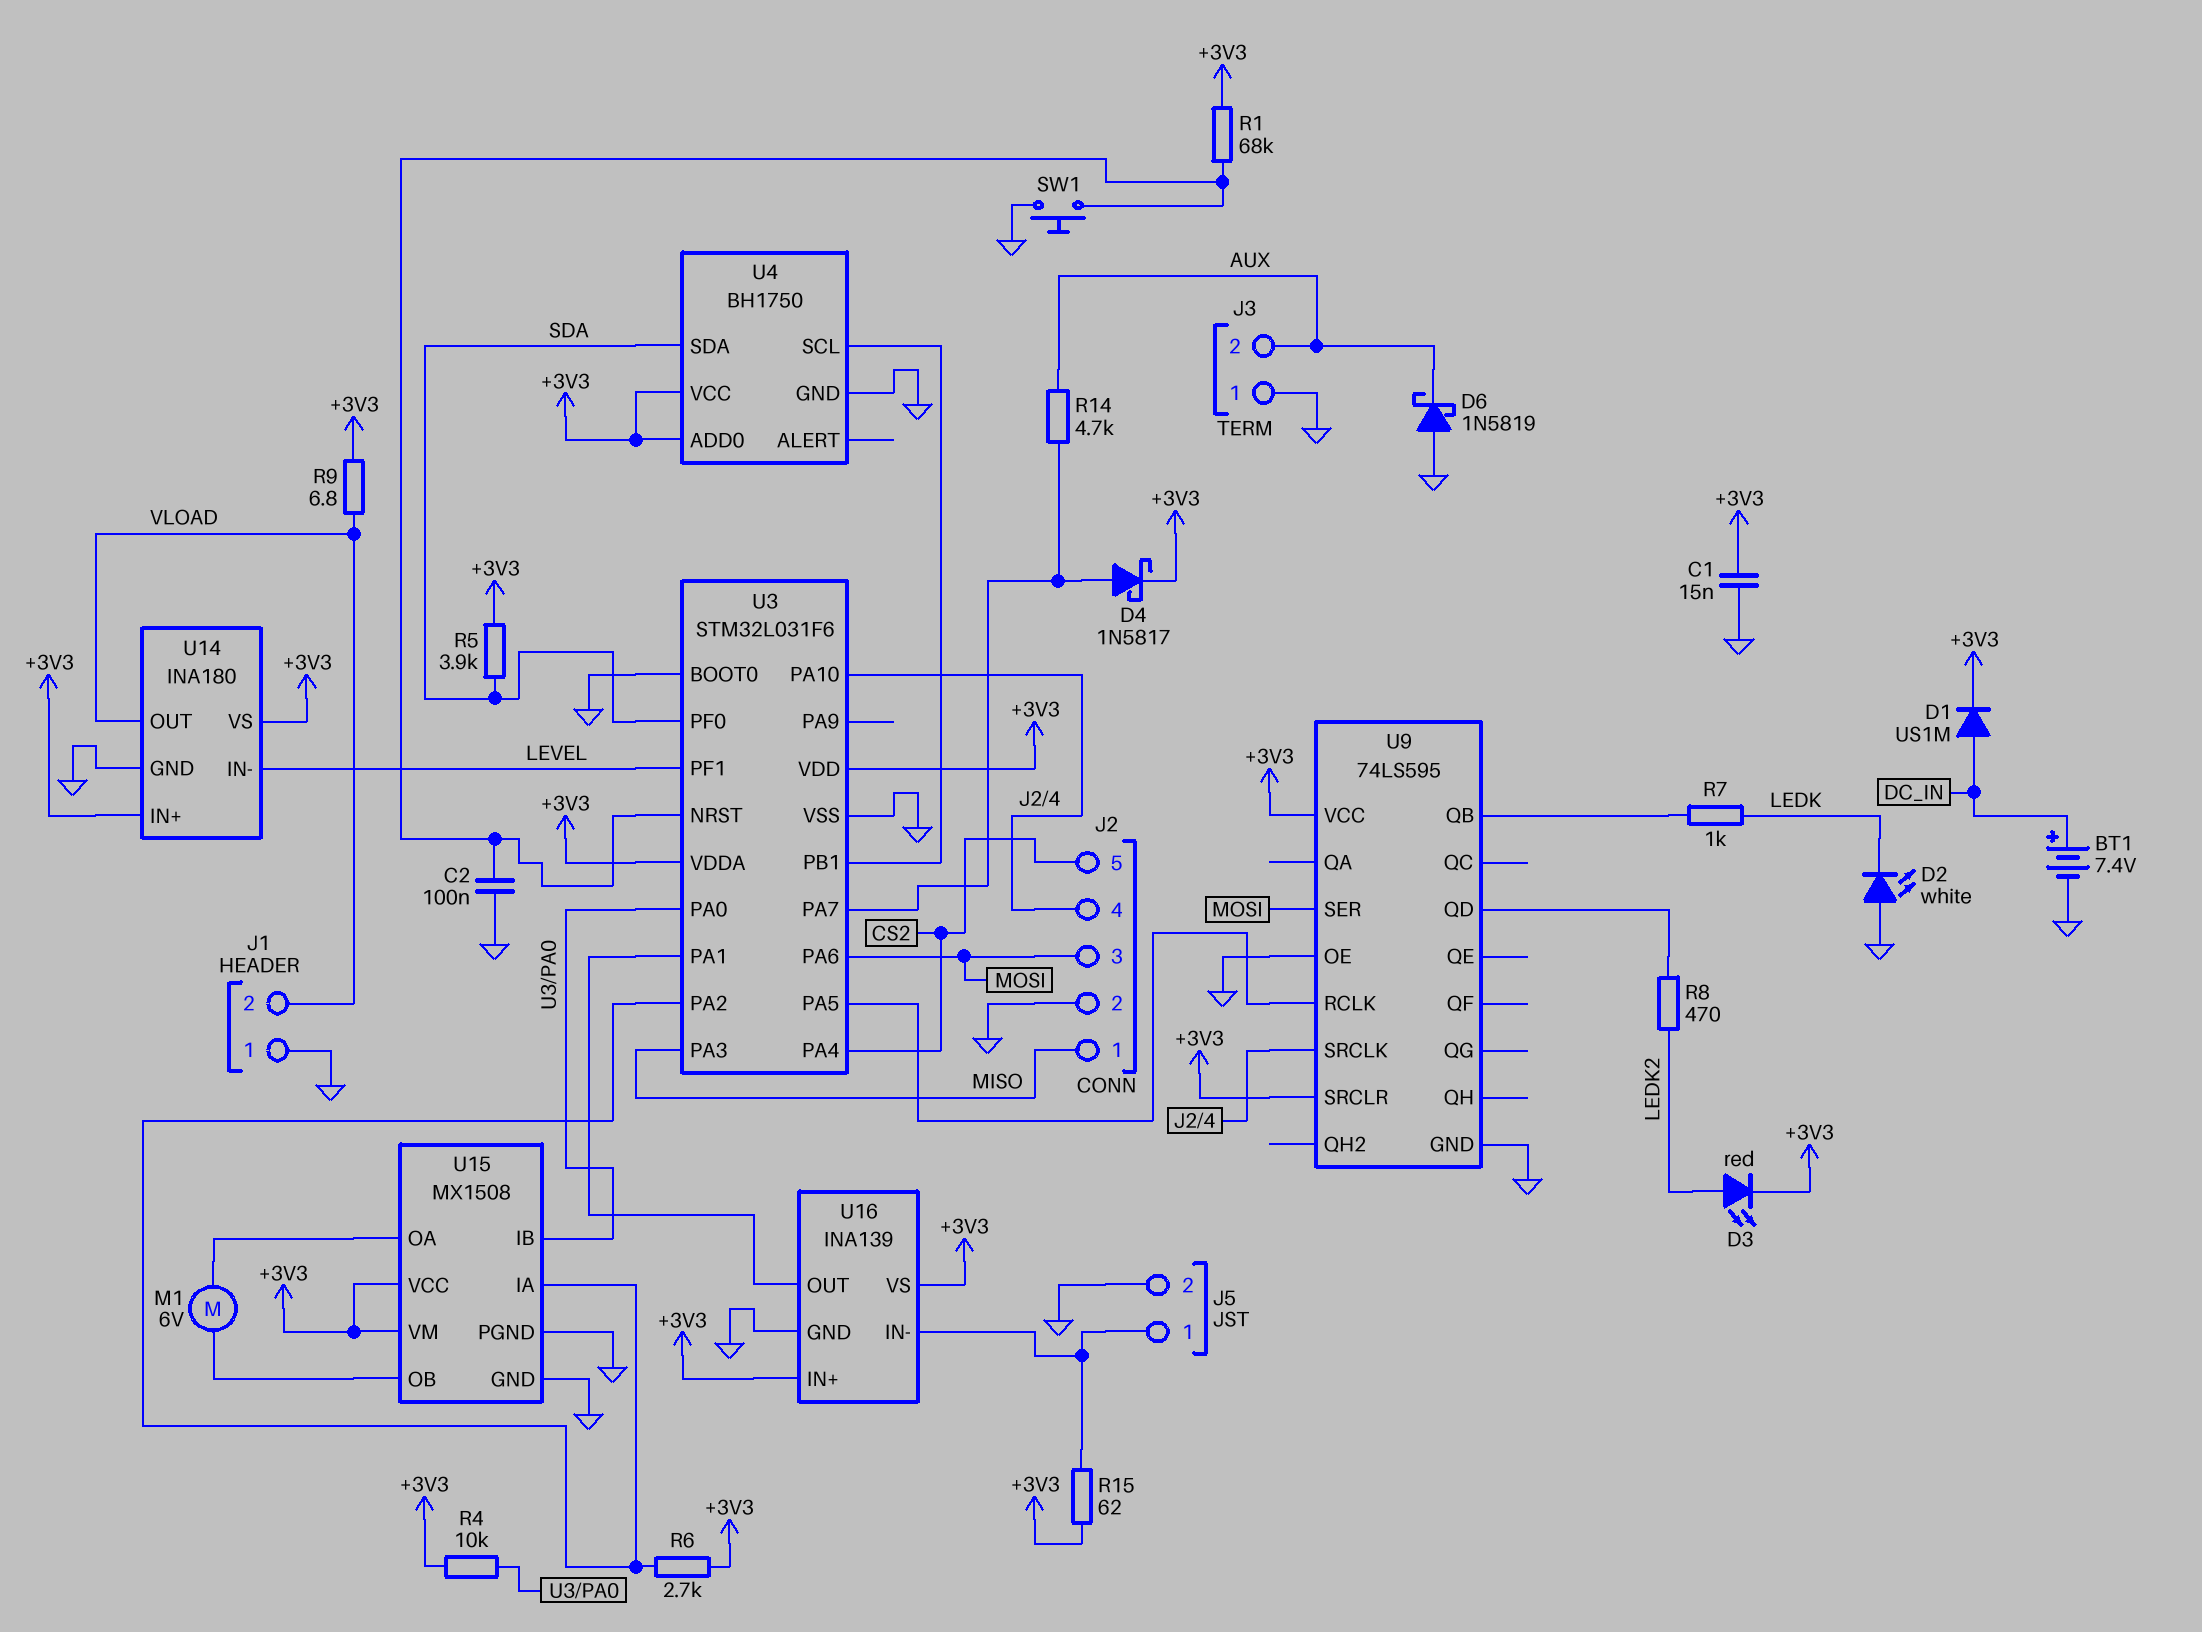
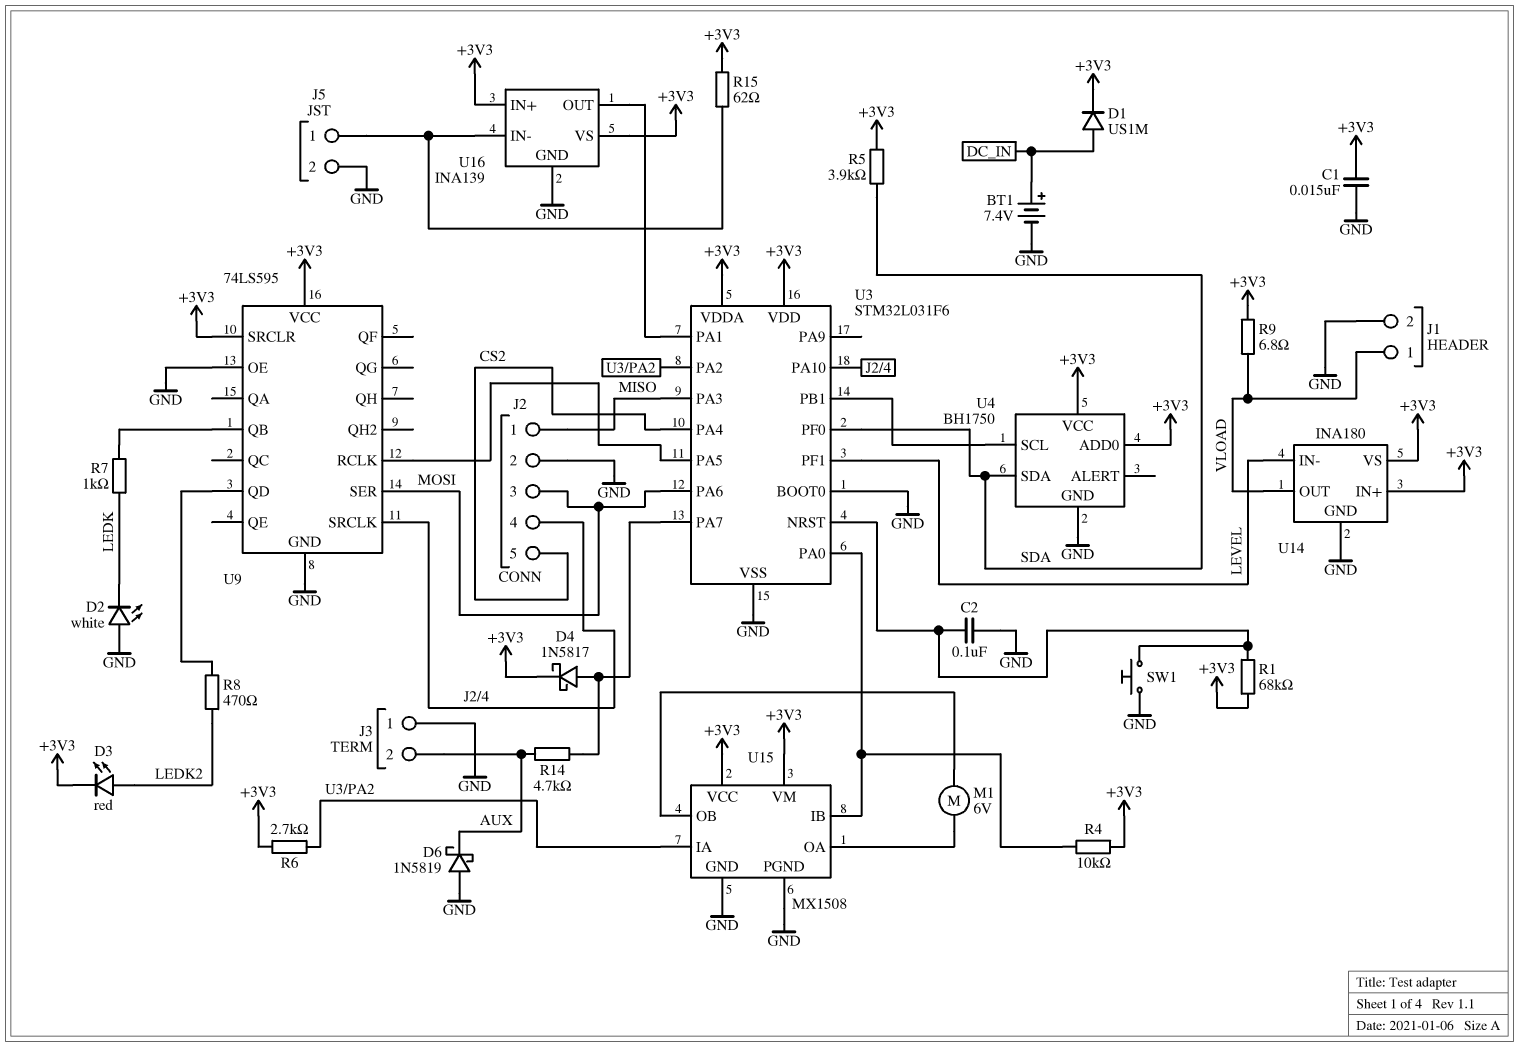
J1 pin 1: GND -> VLOAD
J1 pin 2: VLOAD -> GND

